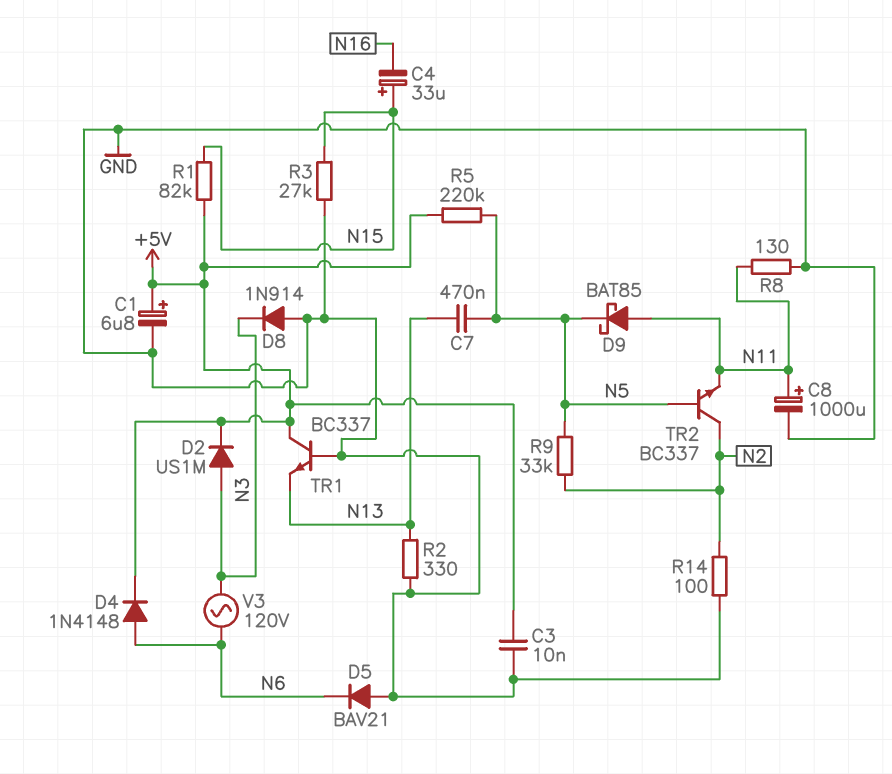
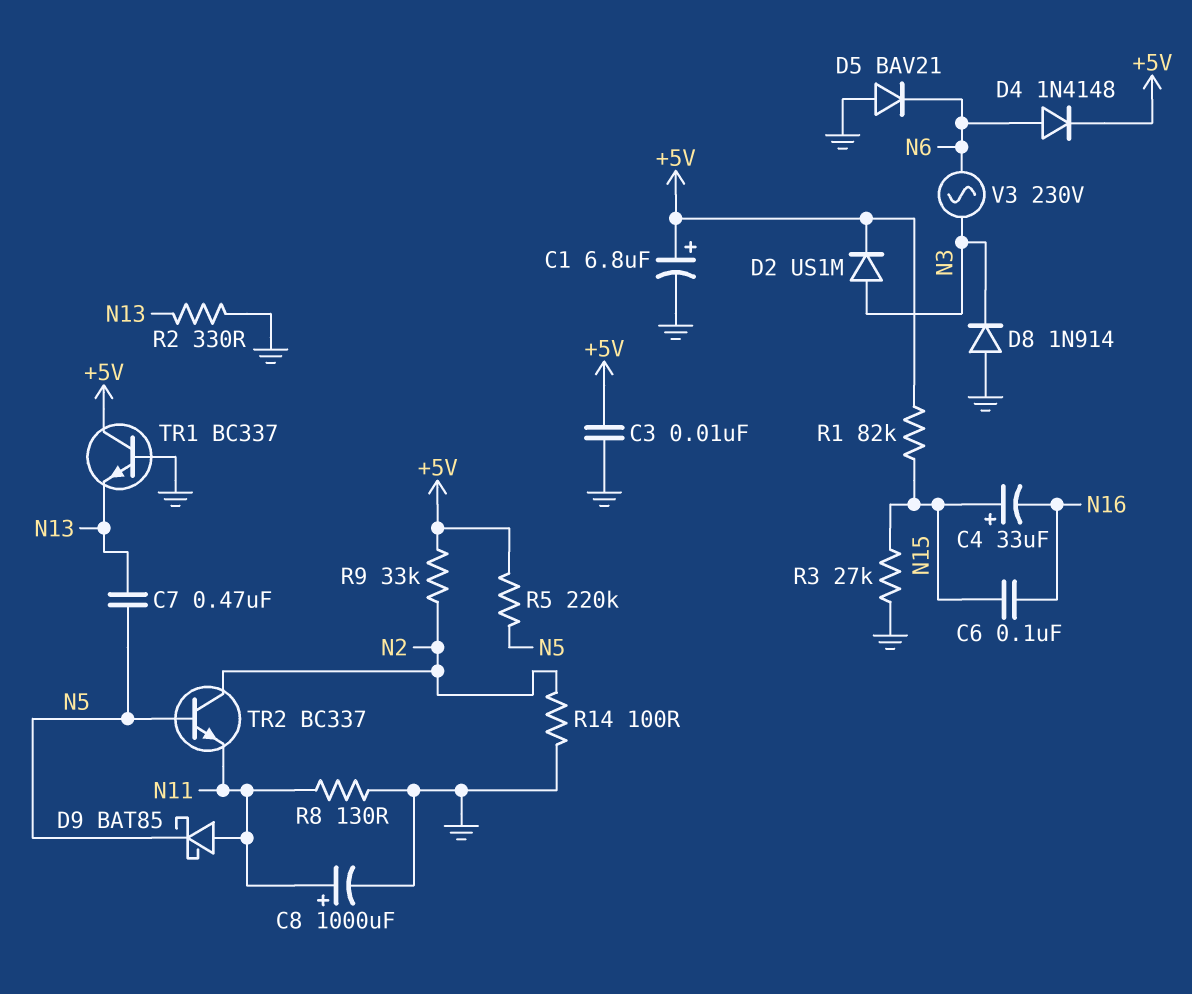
C6: none -> 100nF (N15, N16)
R9: 33k (N2, N5) -> 33k (+5V, N2)
V3: AC 120V (N3, N6) -> AC 230V (N3, N6)

